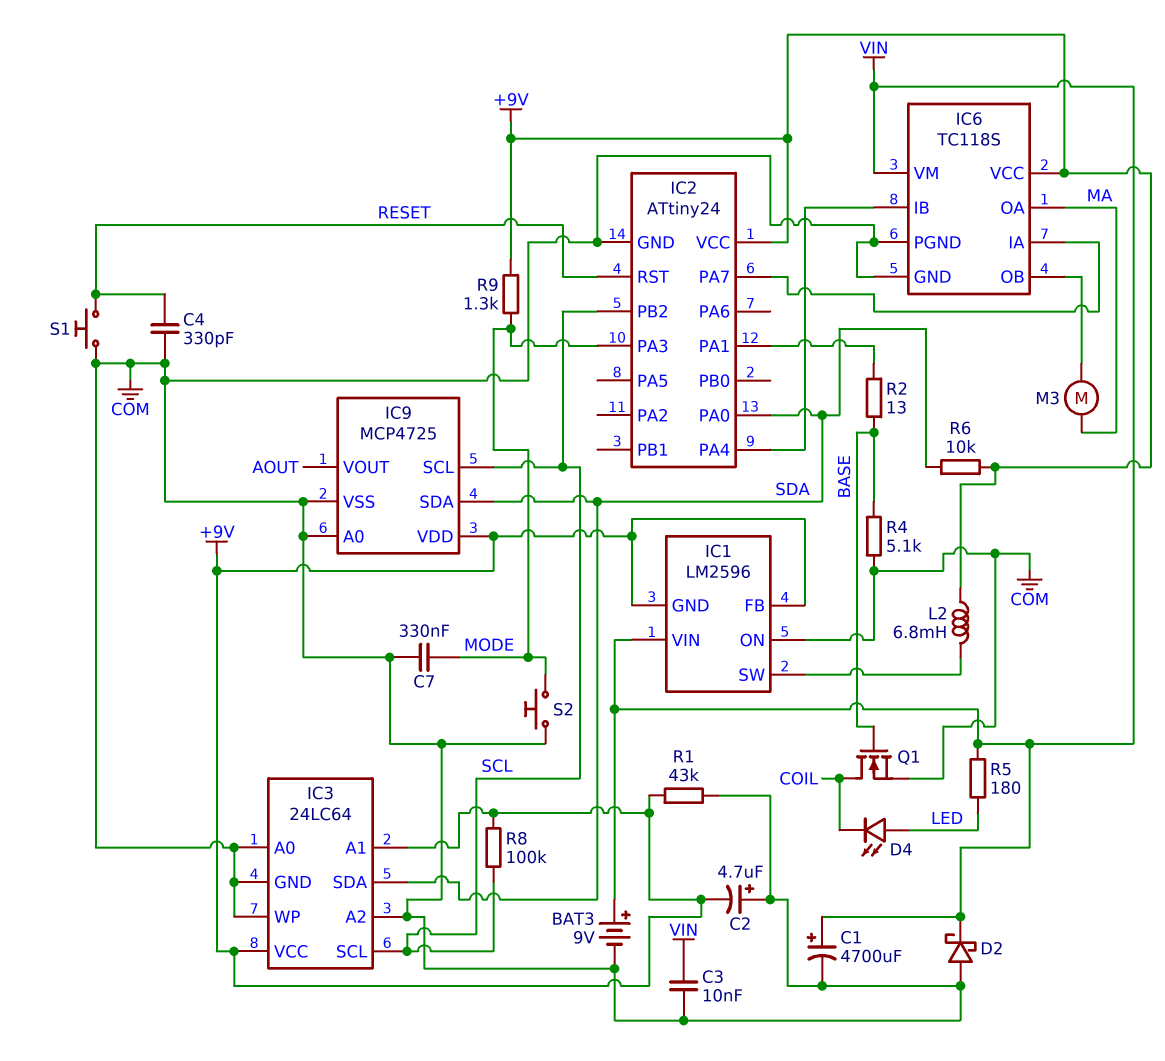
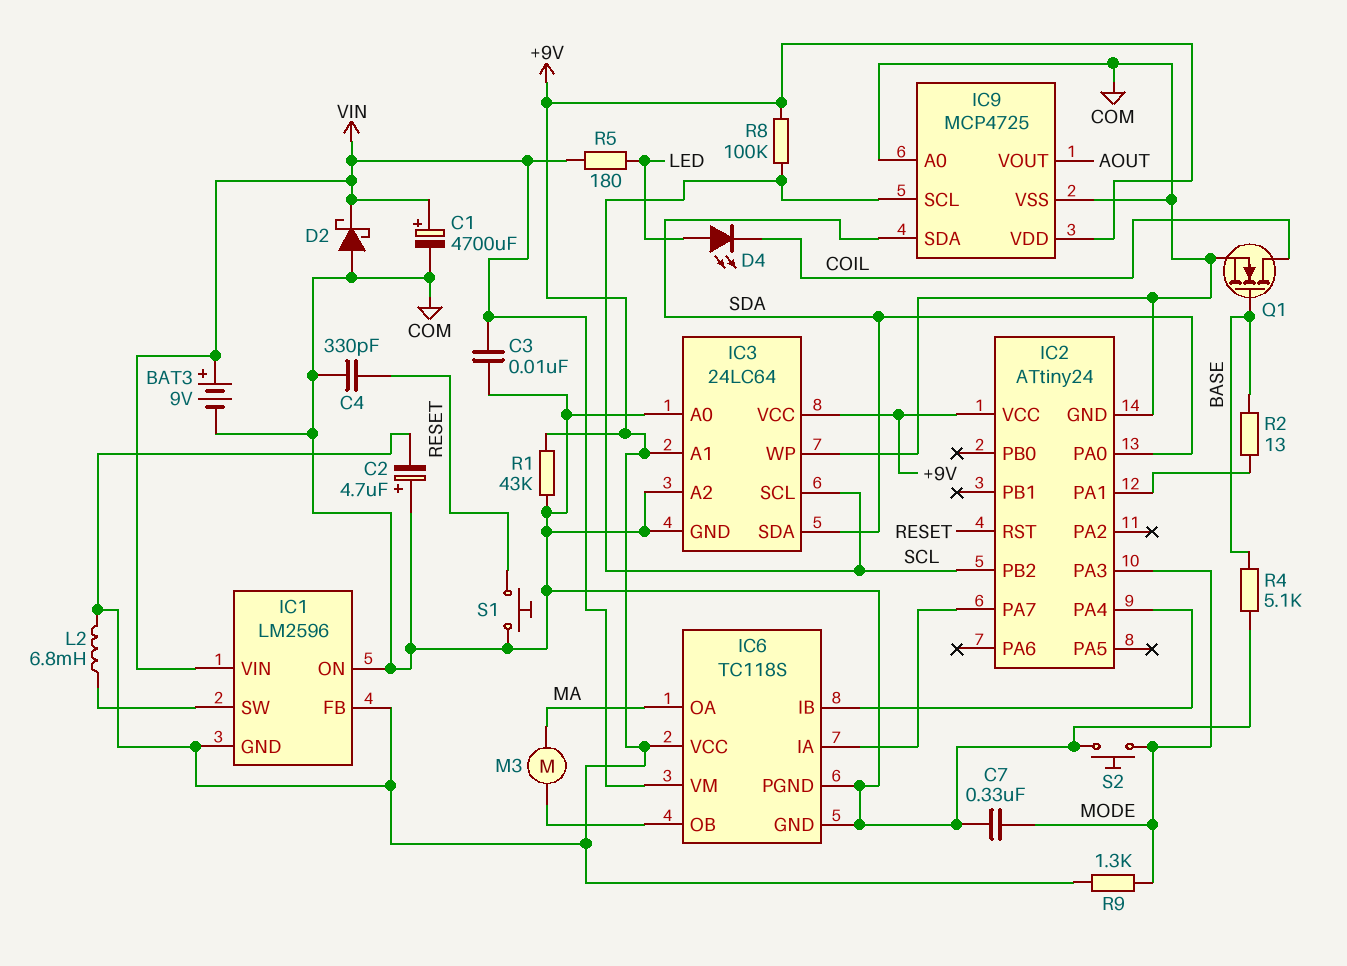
R6: 10k (+9V, SDA) -> none

